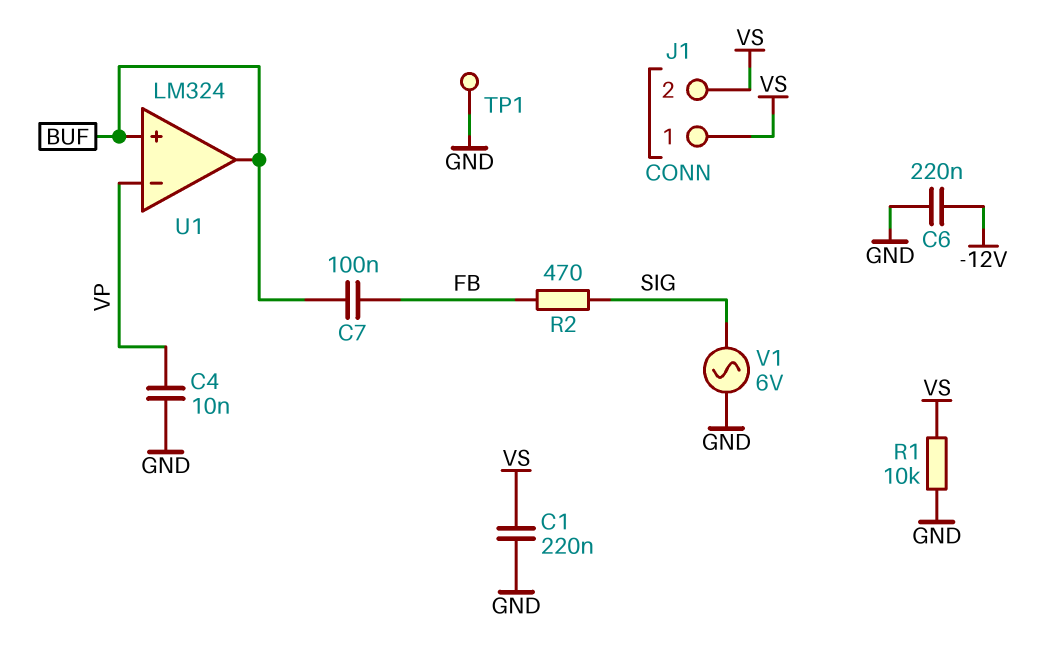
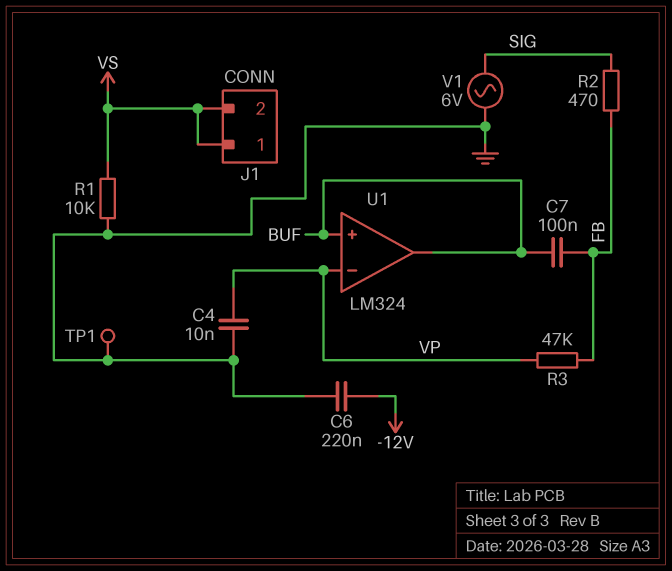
C1: 220nF (GND, VS) -> none
R3: none -> 47k (FB, VP)

